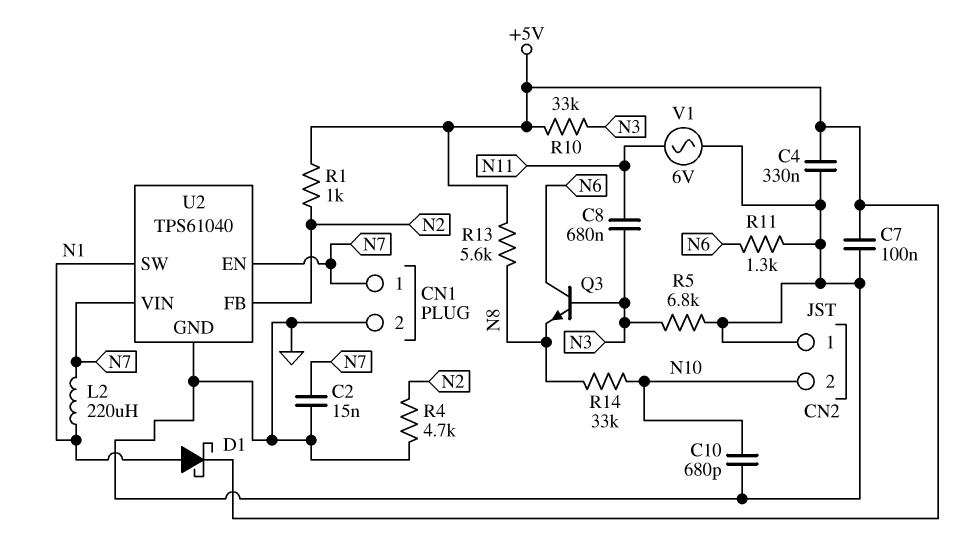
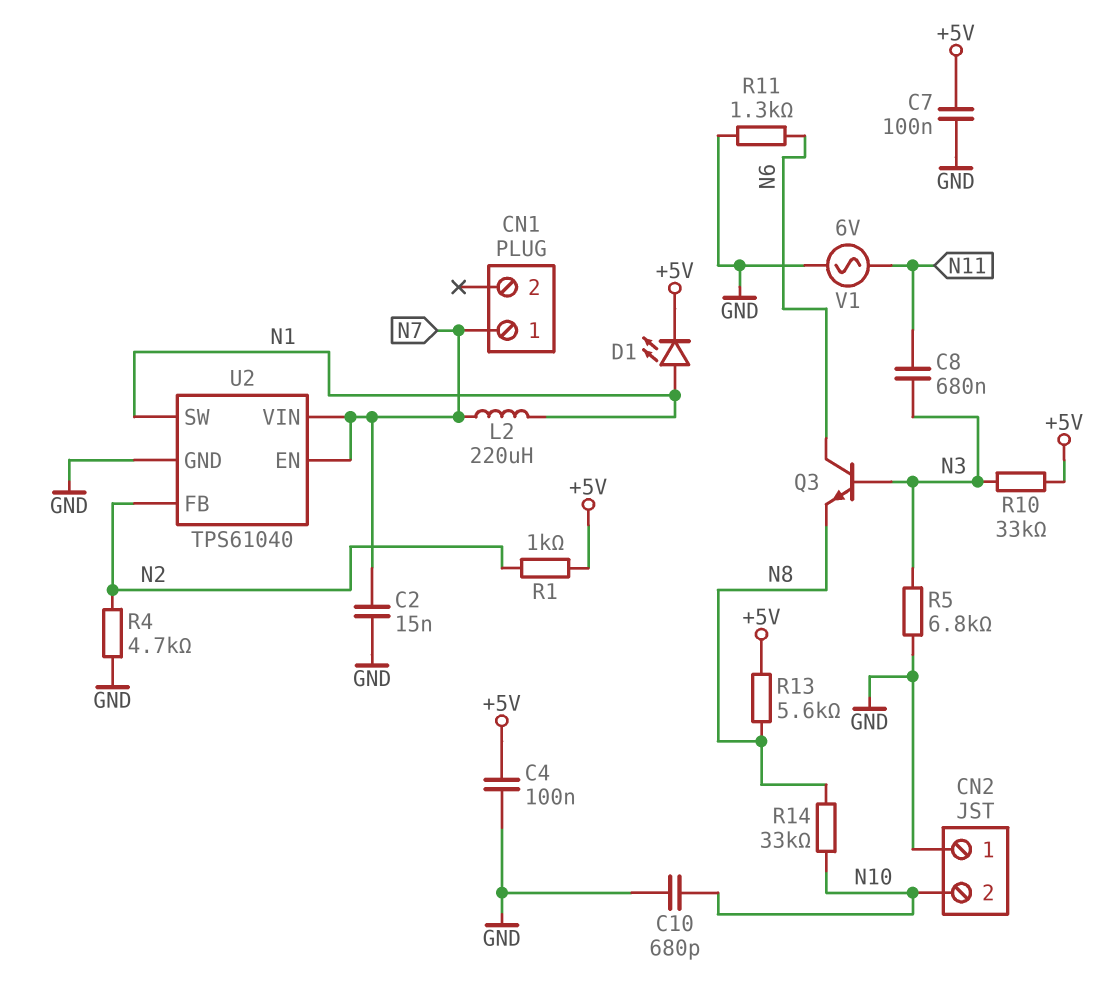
C4: 330nF (+5V, GND) -> 100nF (+5V, GND)
CN1 pin 2: GND -> none
D1: schottky (A N1, K +5V) -> LED (A N1, K +5V)

